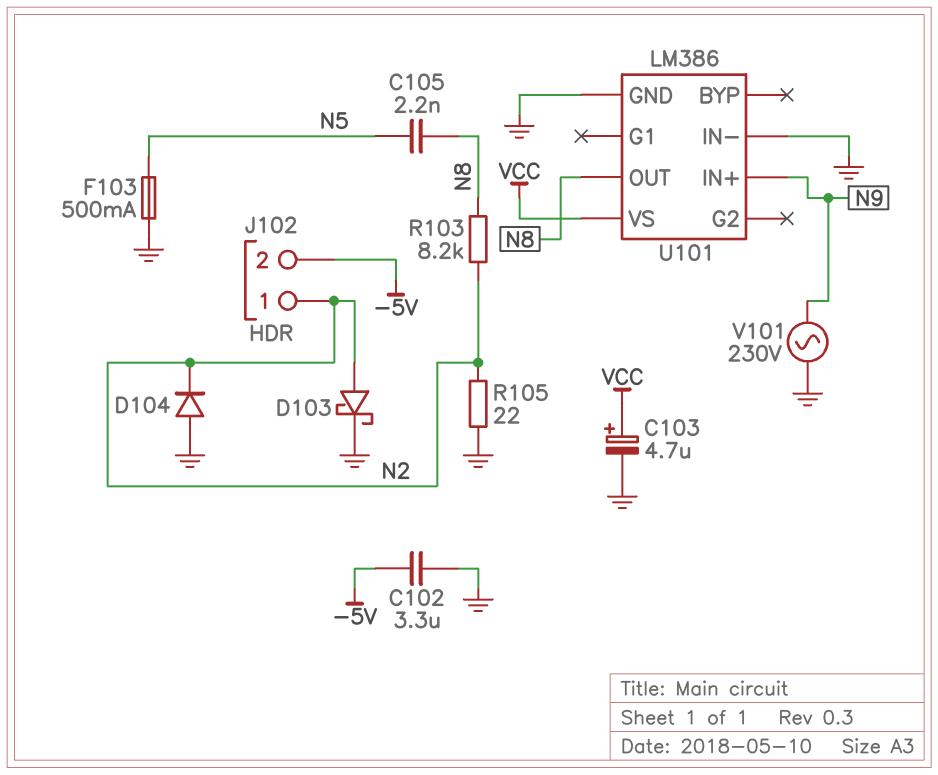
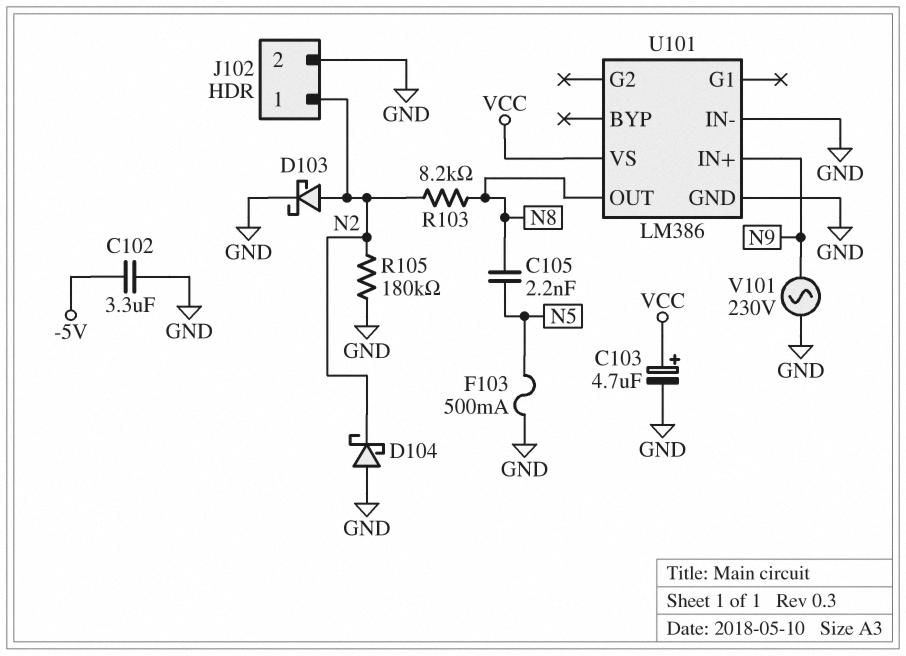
D104: diode (A GND, K N2) -> schottky (A GND, K N2)
J102 pin 2: -5V -> GND
R105: 22 (GND, N2) -> 180k (GND, N2)

